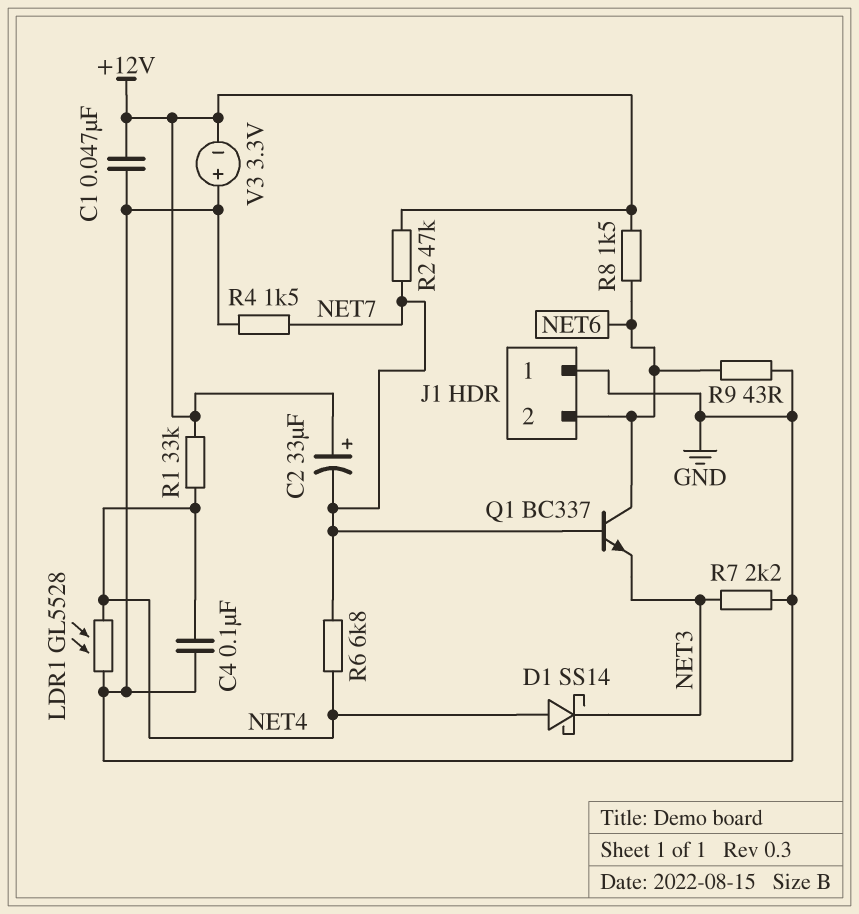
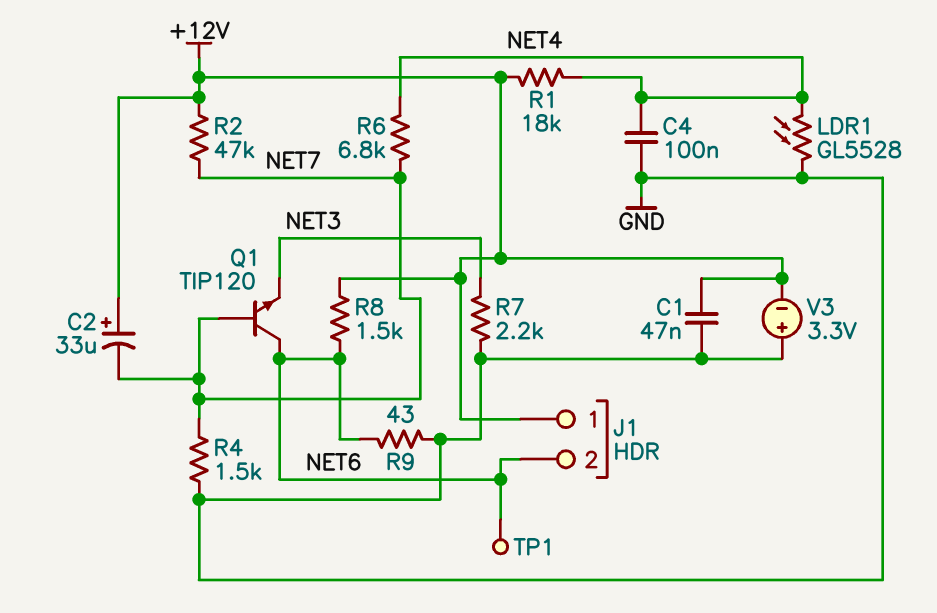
D1: schottky SS14 (A NET4, K NET3) -> none
J1 pin 1: GND -> +12V
Q1: NPN BC337 (B NET7, C NET6, E NET3) -> NPN TIP120 (B NET7, C NET6, E NET3)
R1: 33k (+12V, NET4) -> 18k (+12V, NET4)
TP1: none -> test point (NET6)

